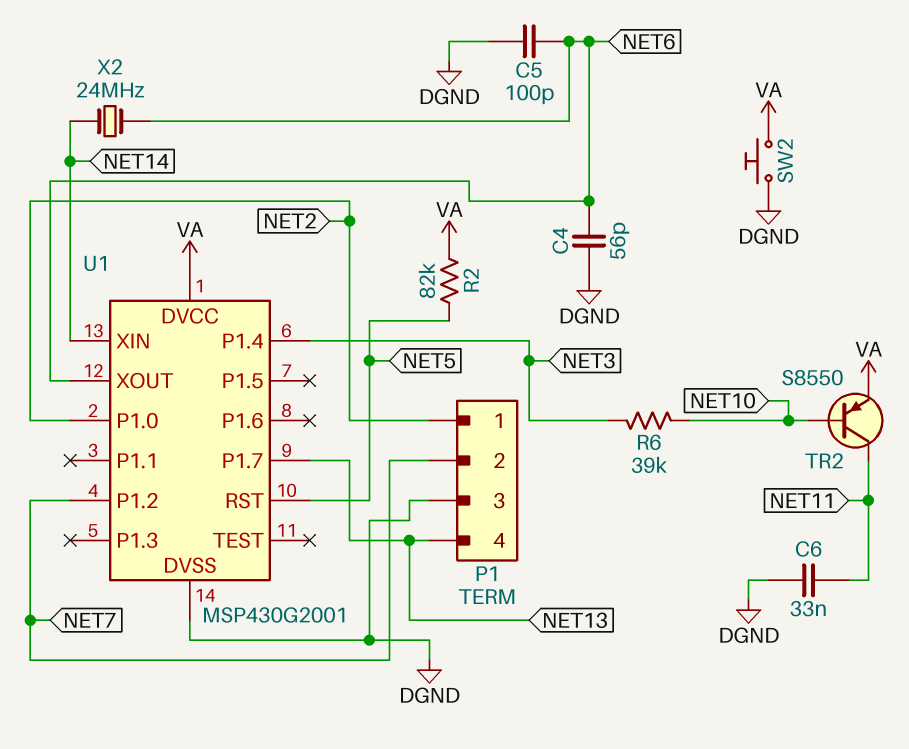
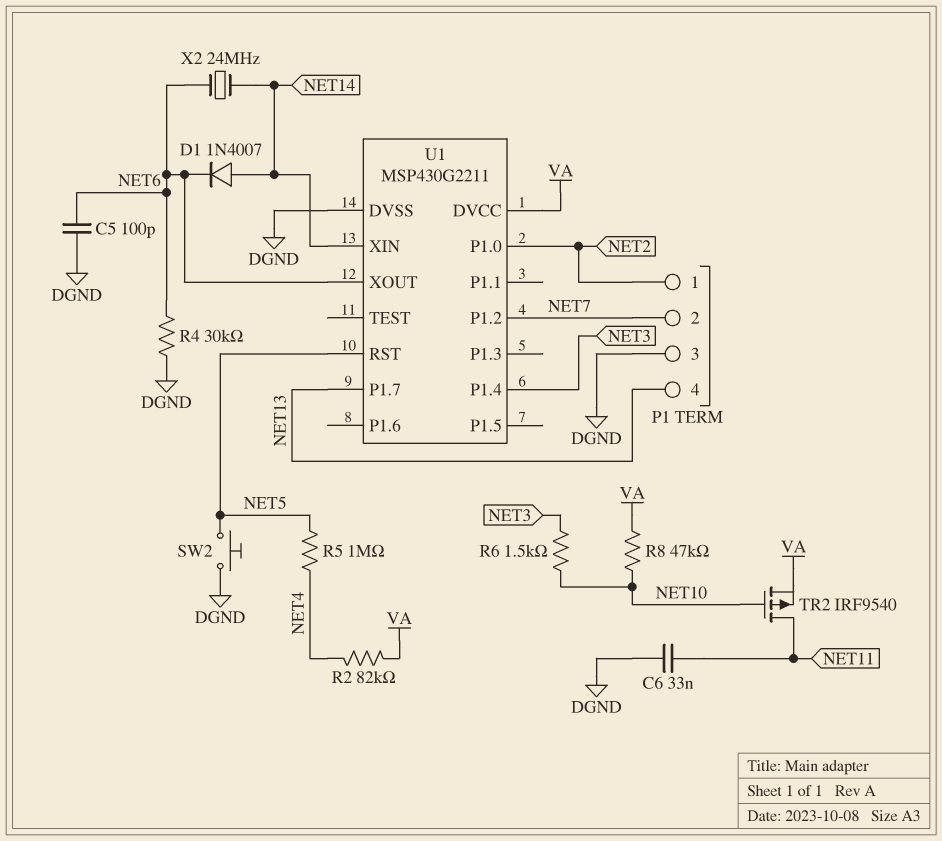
C4: 56pF (DGND, NET6) -> none
D1: none -> diode 1N4007 (A NET14, K NET6)
R2: 82k (NET5, VA) -> 82k (NET4, VA)
R4: none -> 30k (DGND, NET6)
R5: none -> 1M (NET4, NET5)
R6: 39k (NET3, NET10) -> 1.5k (NET3, NET10)
R8: none -> 47k (NET10, VA)
SW2: button (DGND, VA) -> button (DGND, NET5)
TR2: PNP S8550 (B NET10, C NET11, E VA) -> PMOS IRF9540 (G NET10, D NET11, S VA)
U1: MSP430G2001 -> MSP430G2211

